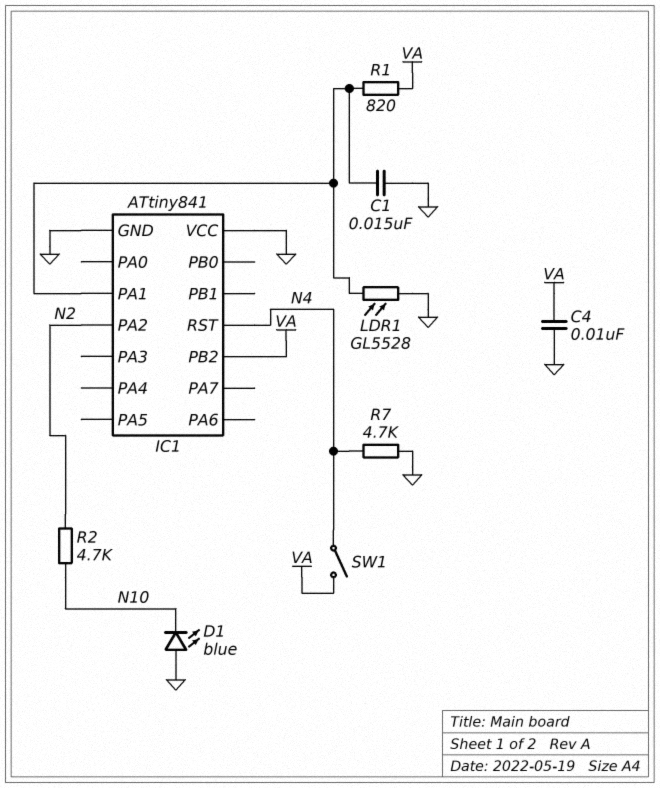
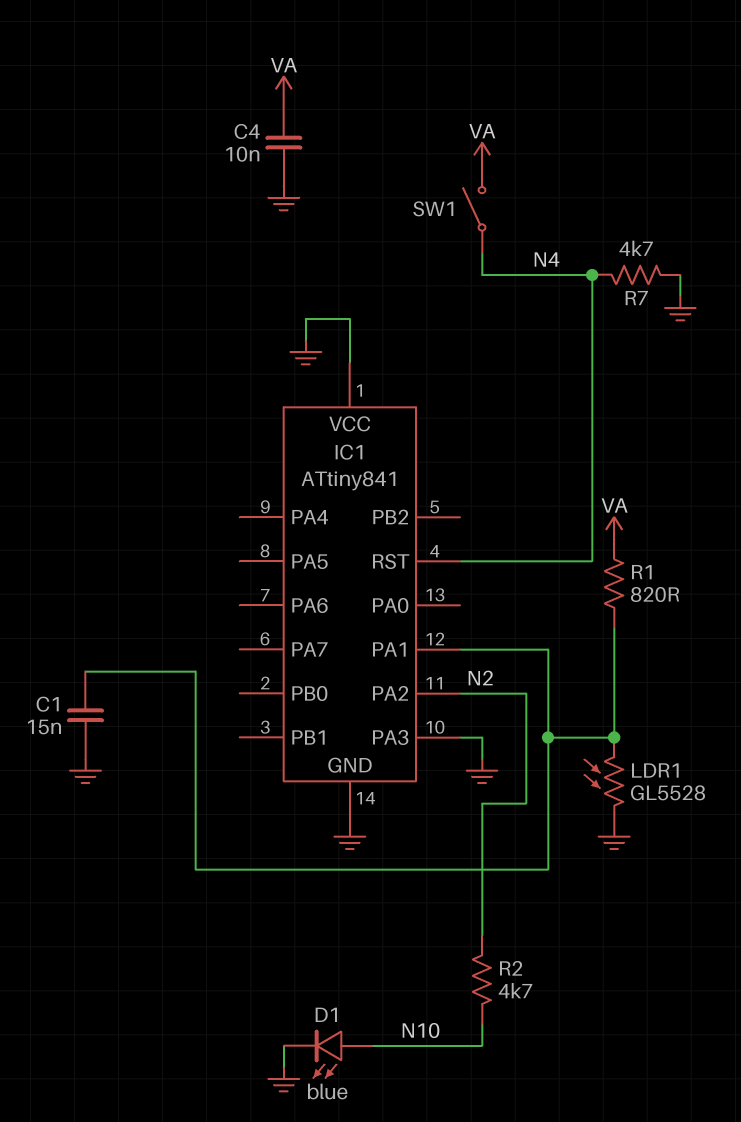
D1: LED blue (A GND, K N10) -> LED blue (A N10, K GND)
IC1 pin PA3: none -> GND
IC1 pin PB2: VA -> none

